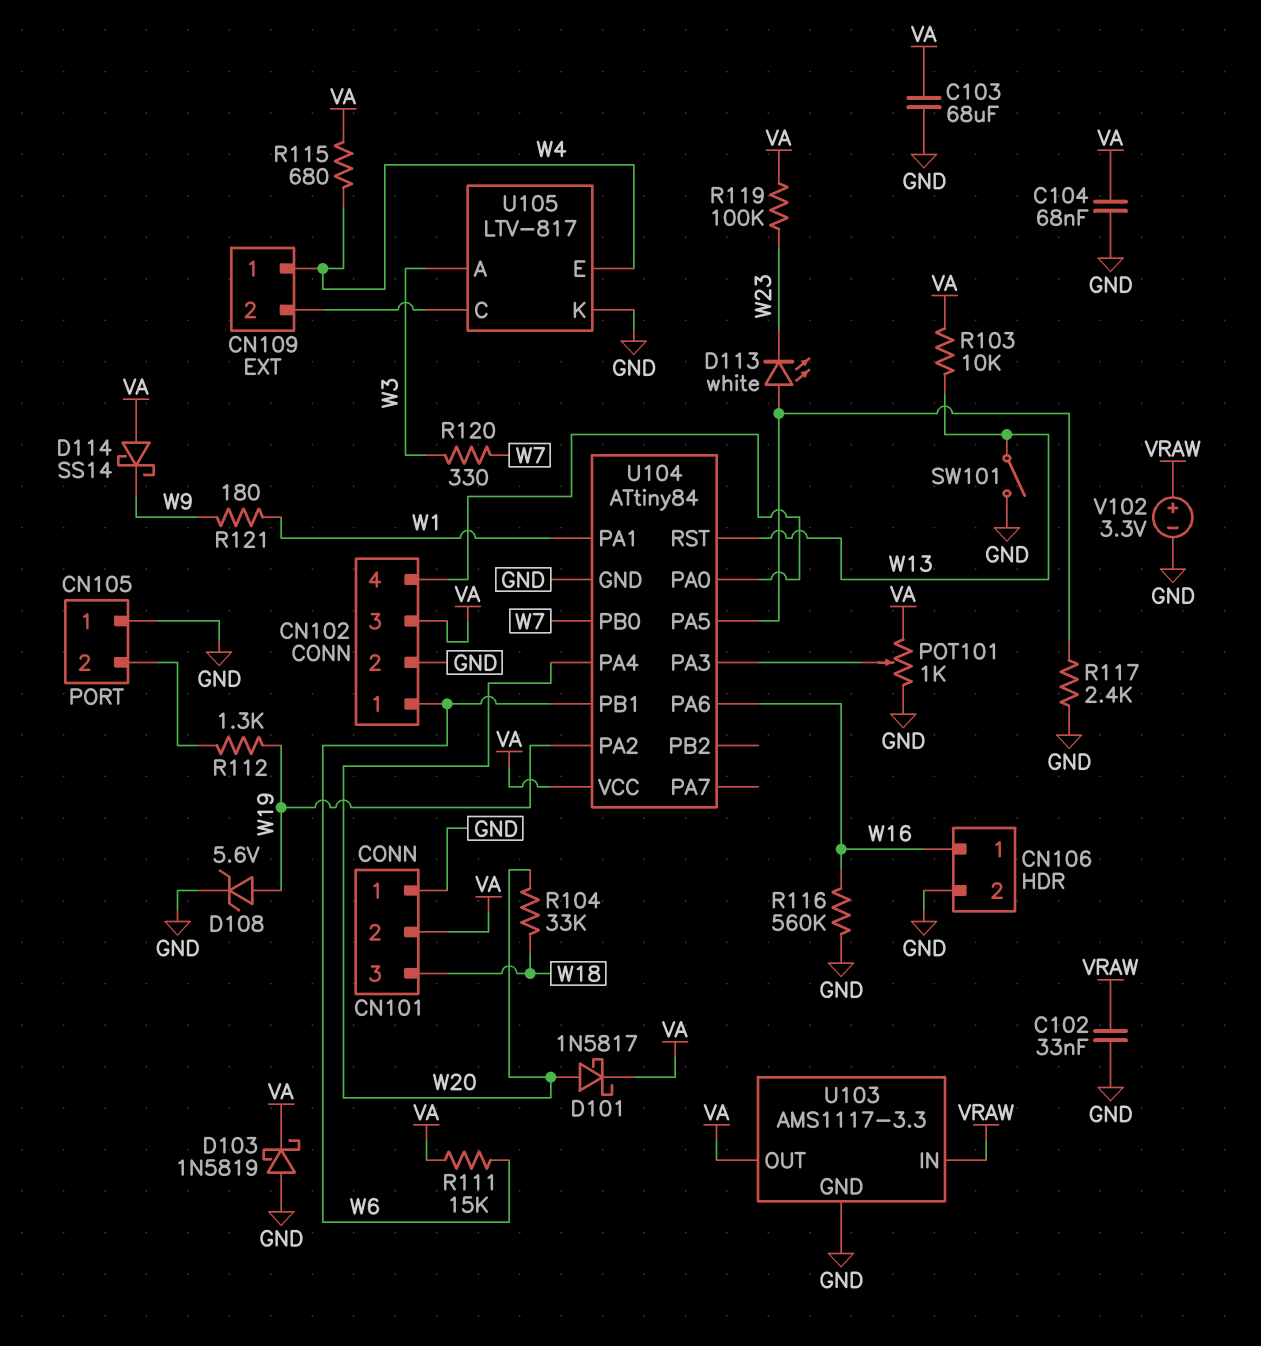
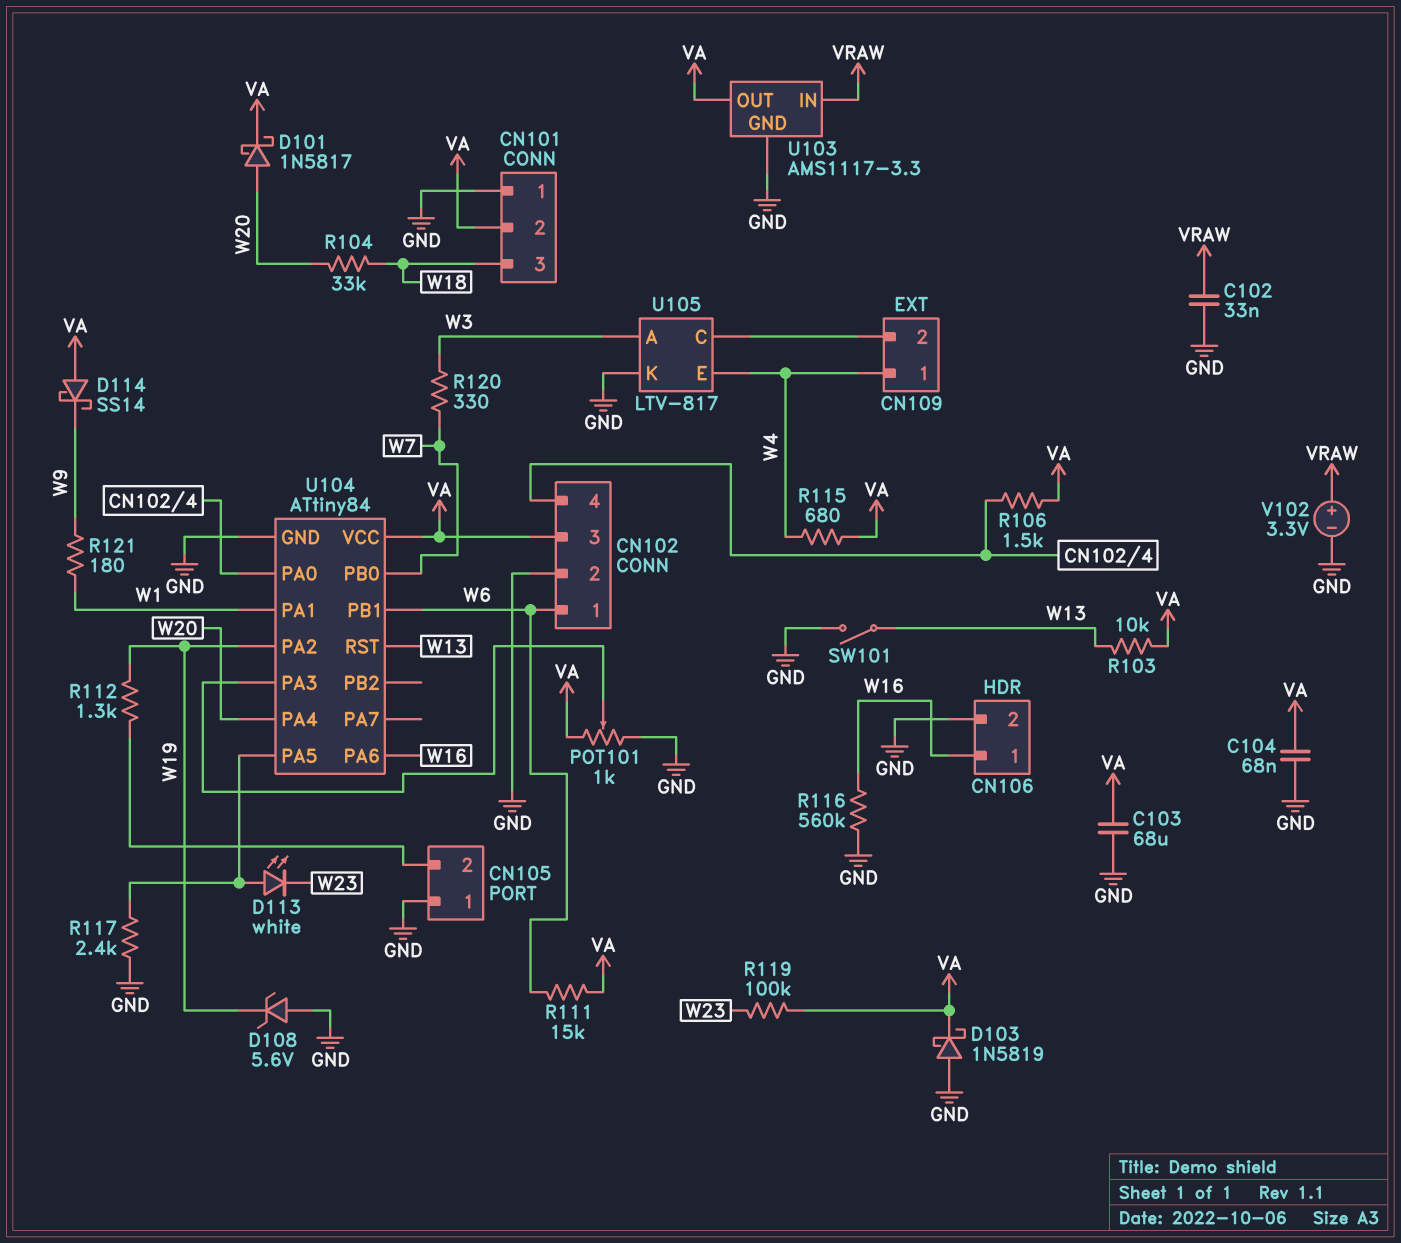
D108: zener 5.6V (A W19, K GND) -> zener 5.6V (A GND, K W19)
R106: none -> 1.5k (CN102/4, VA)

